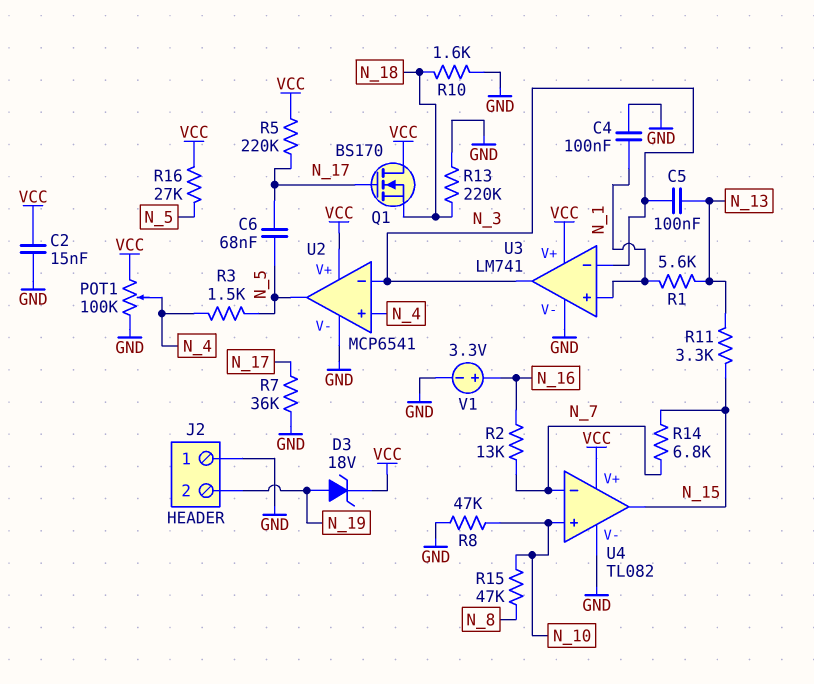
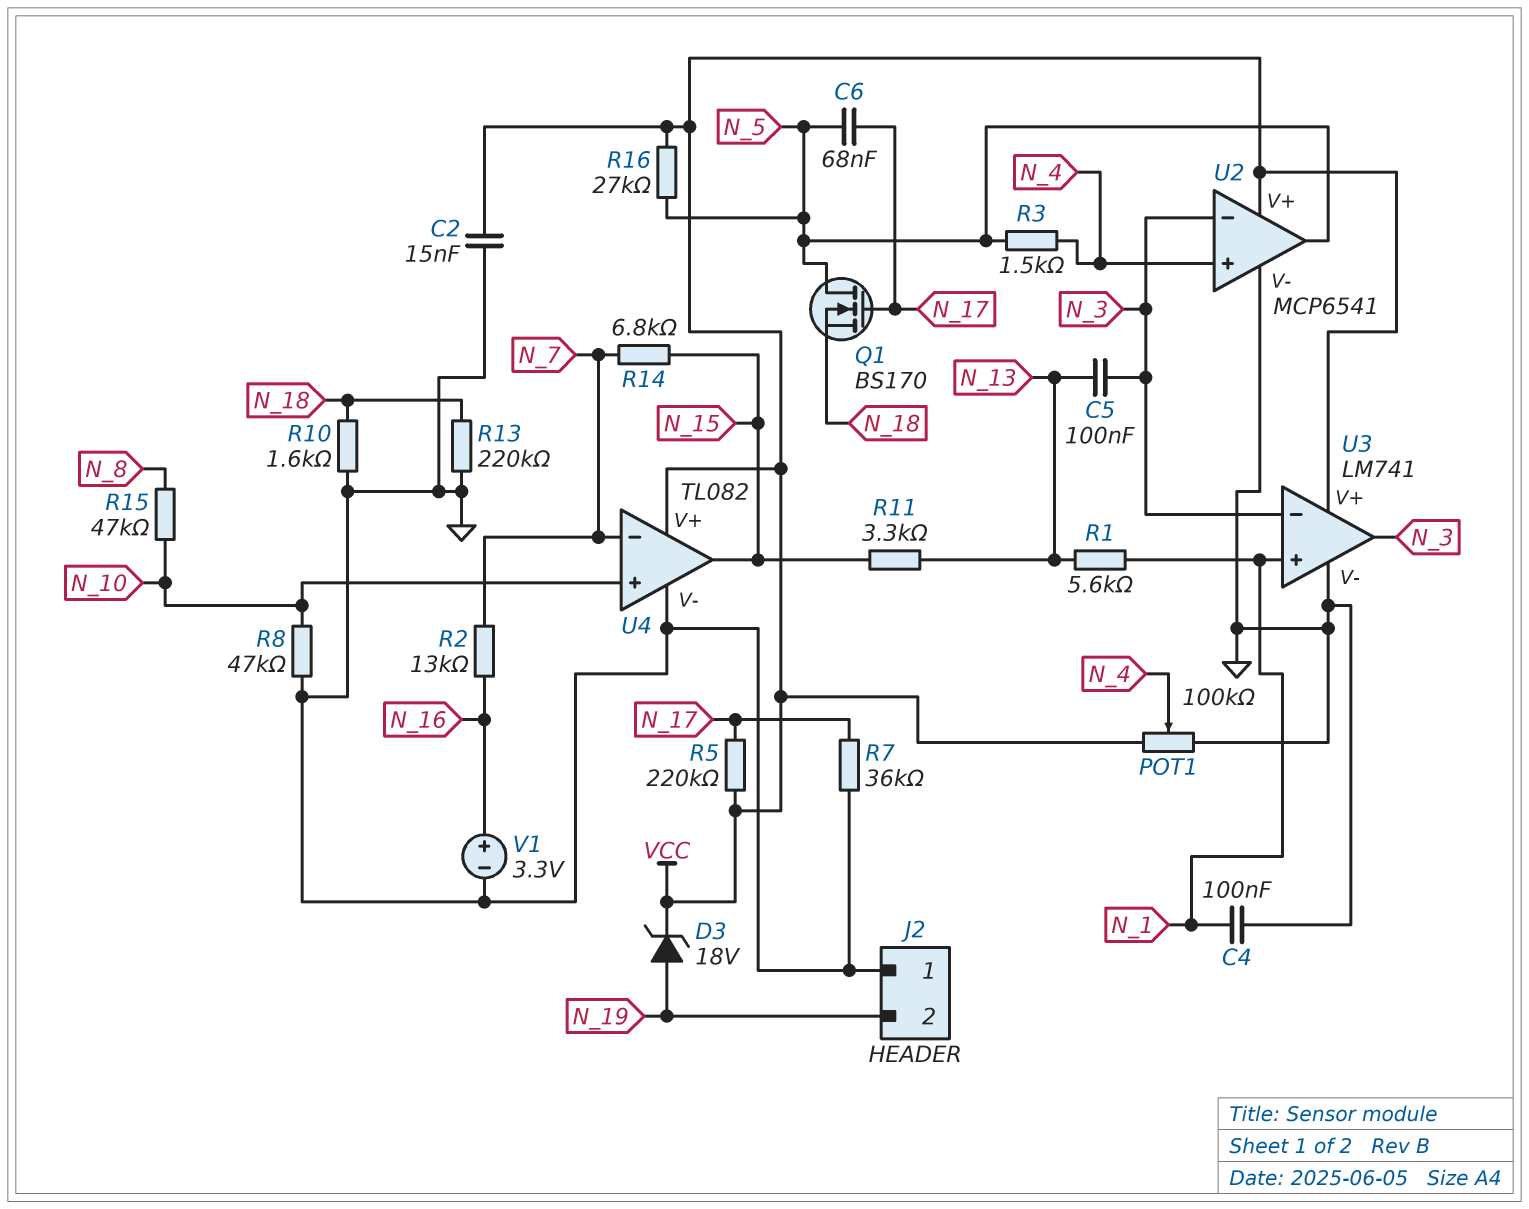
Q1: NMOS BS170 (G N_17, D VCC, S N_18) -> NMOS BS170 (G N_17, D N_5, S N_18)

